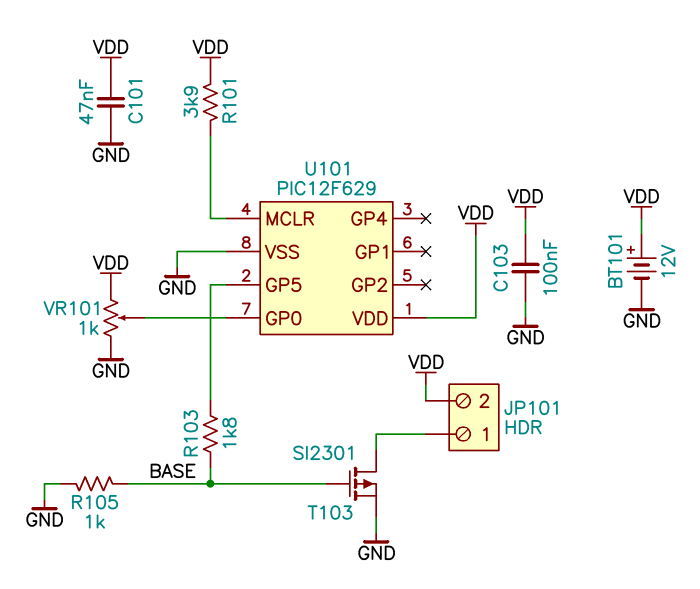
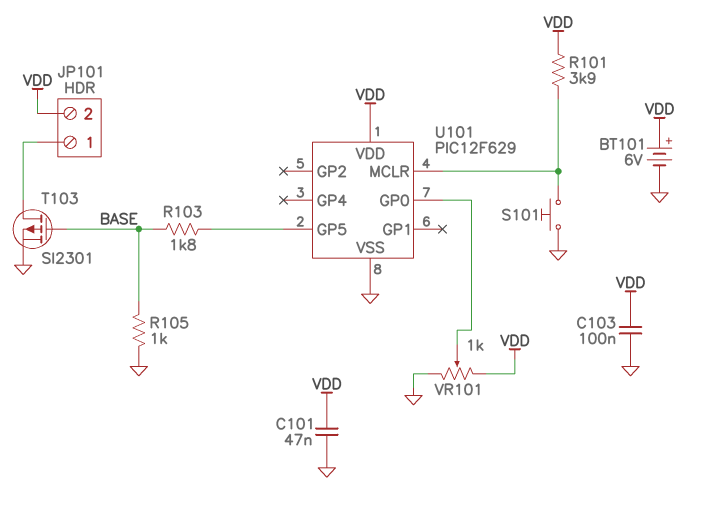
BT101: 12V (plus VDD, minus GND) -> 6V (plus VDD, minus GND)
S101: none -> button (GND, U101/MCLR)

